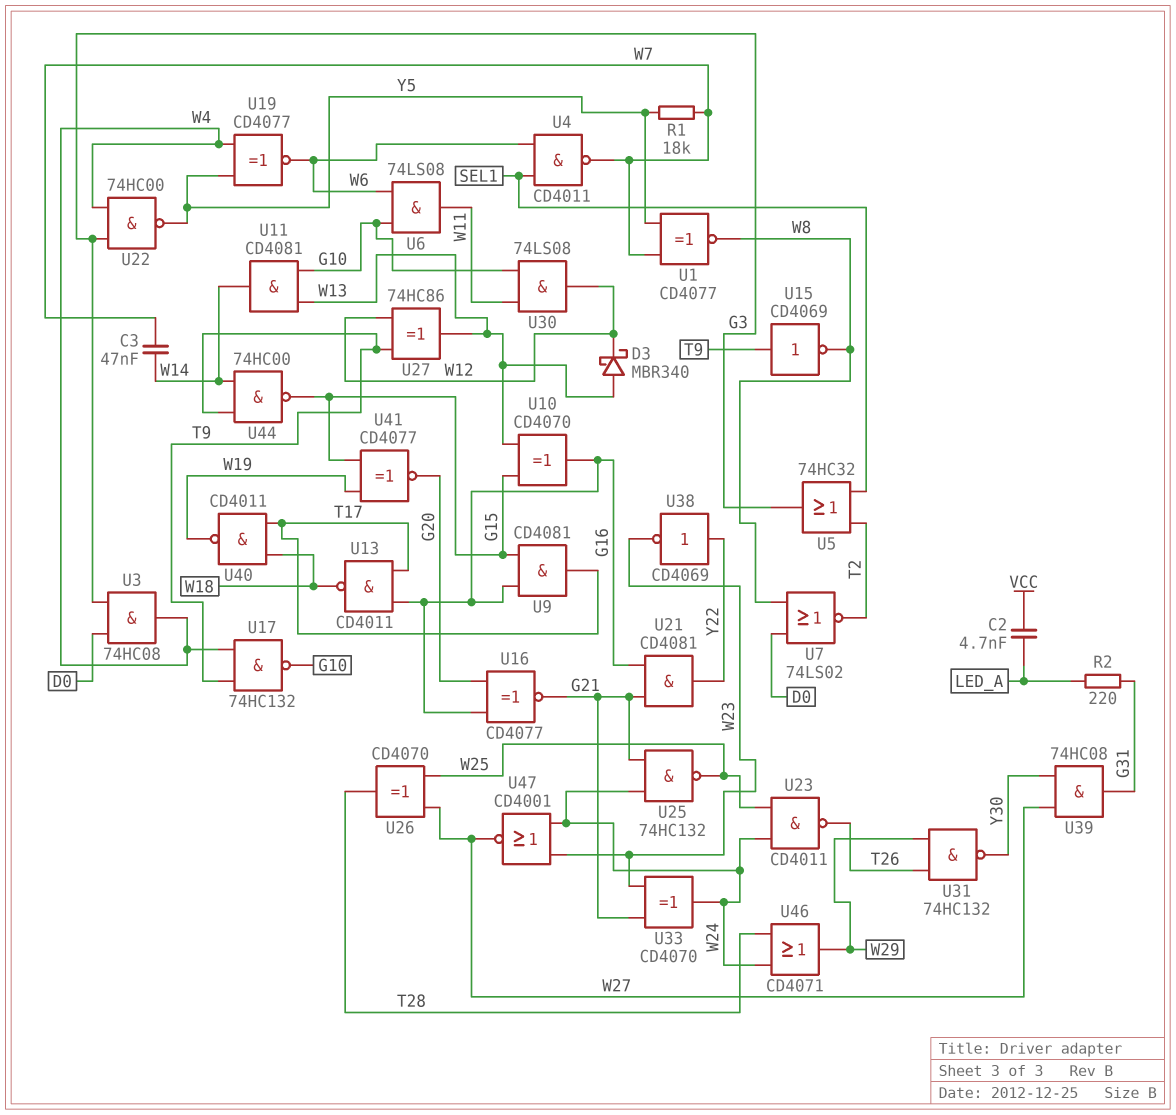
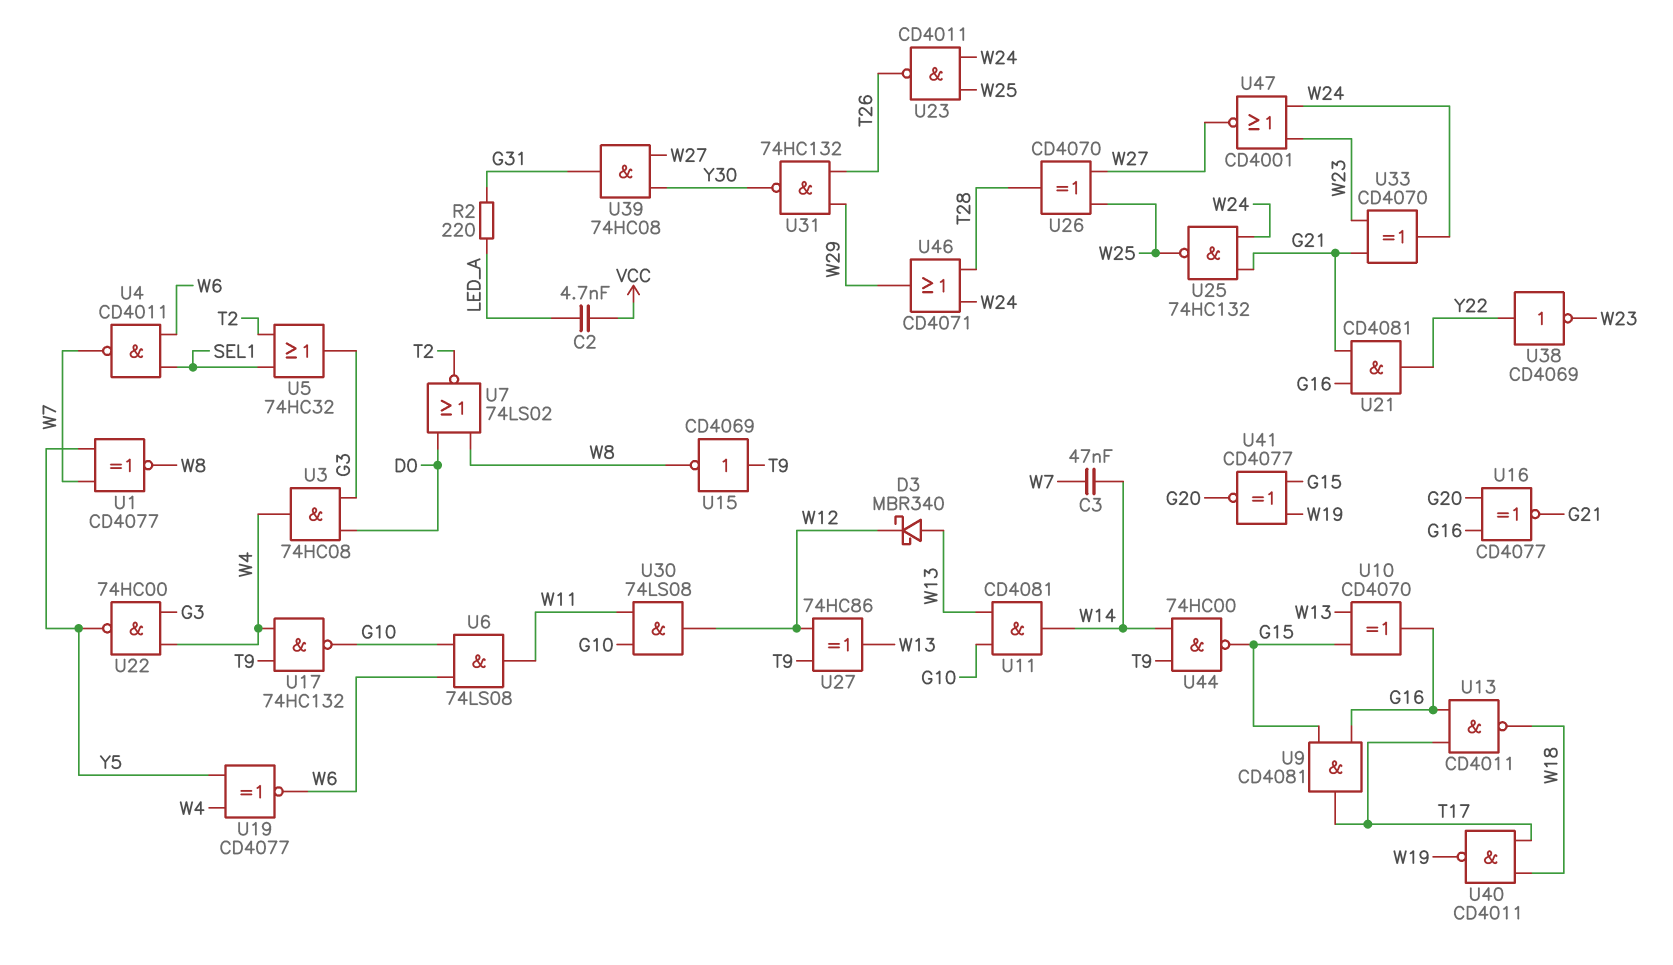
R1: 18k (W7, Y5) -> none

